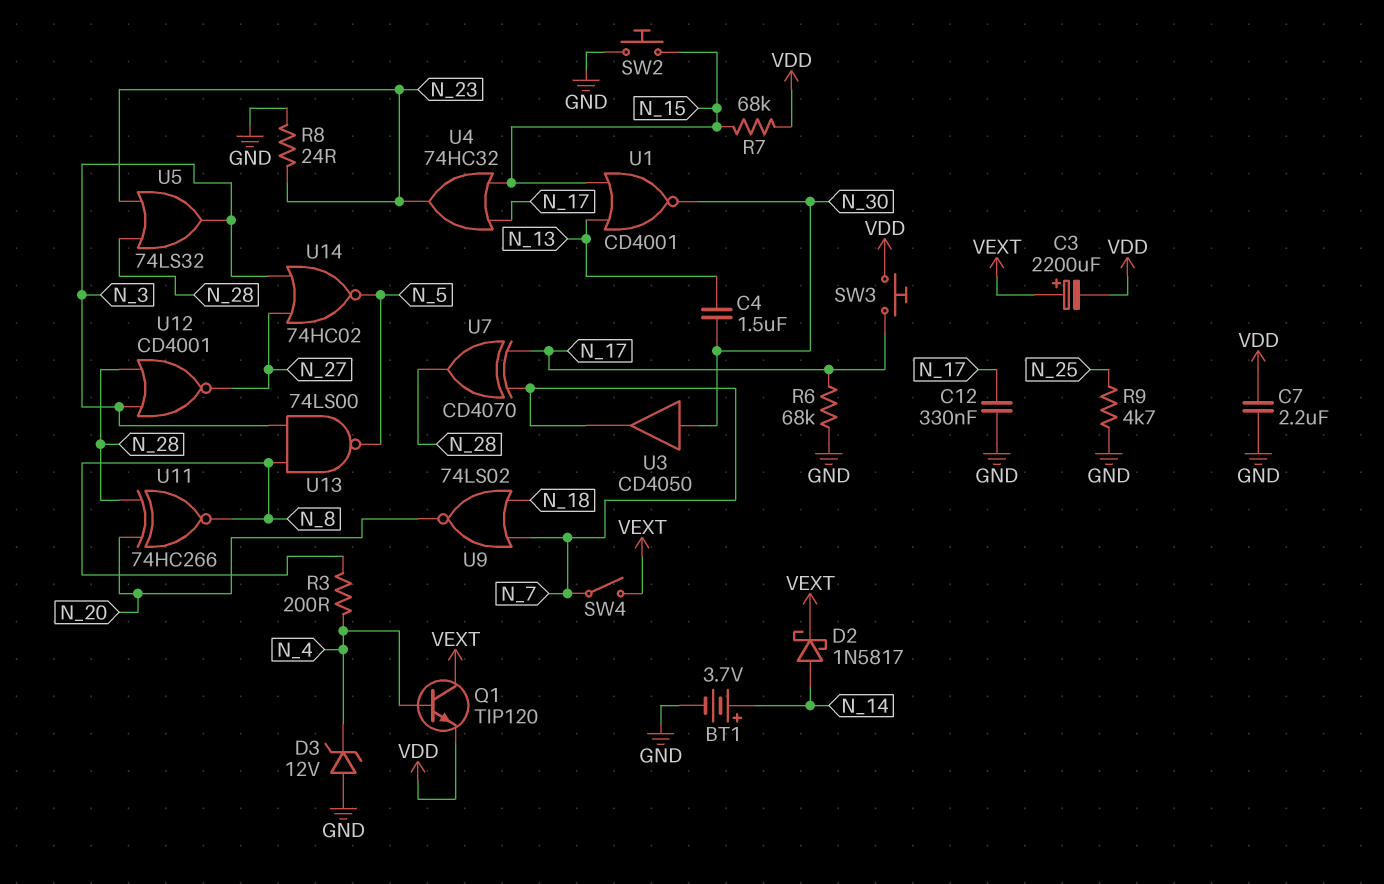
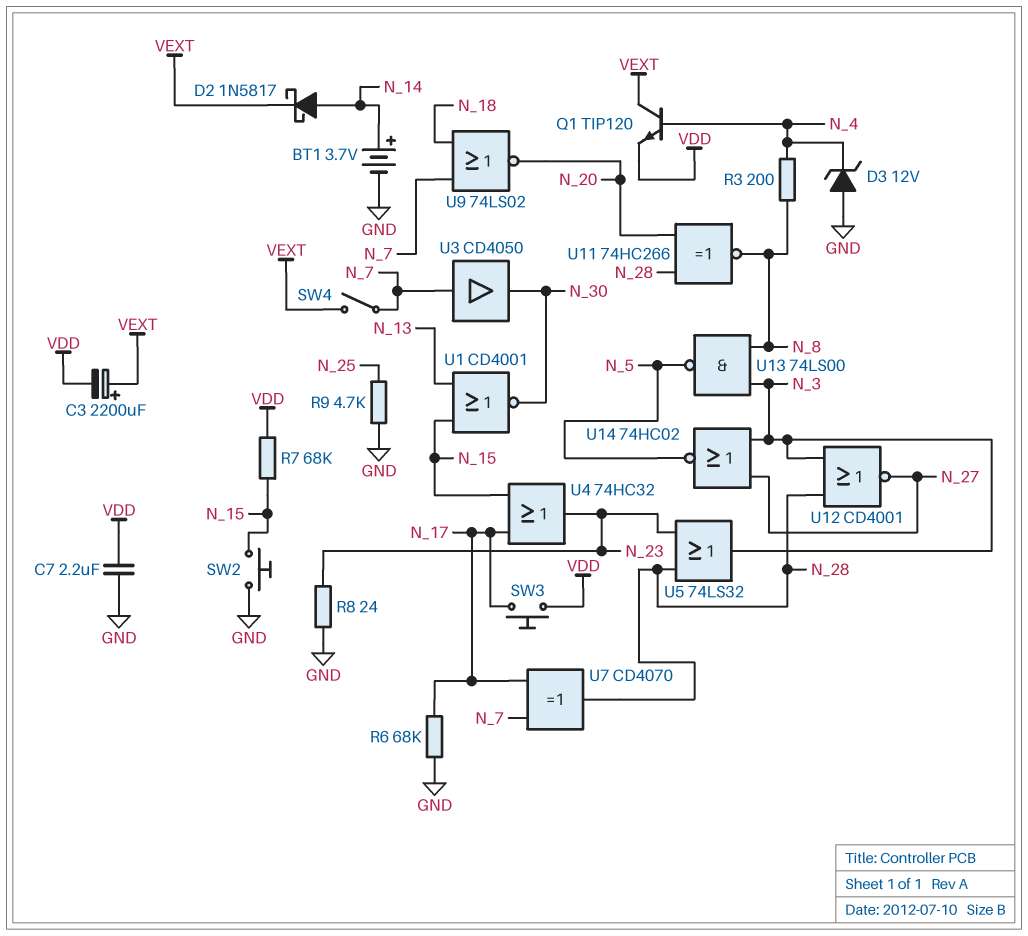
C4: 1.5uF (N_13, N_30) -> none
C12: 330nF (GND, N_17) -> none
U3: buffer CD4050 (in N_30, out N_7) -> buffer CD4050 (in N_7, out N_30)

